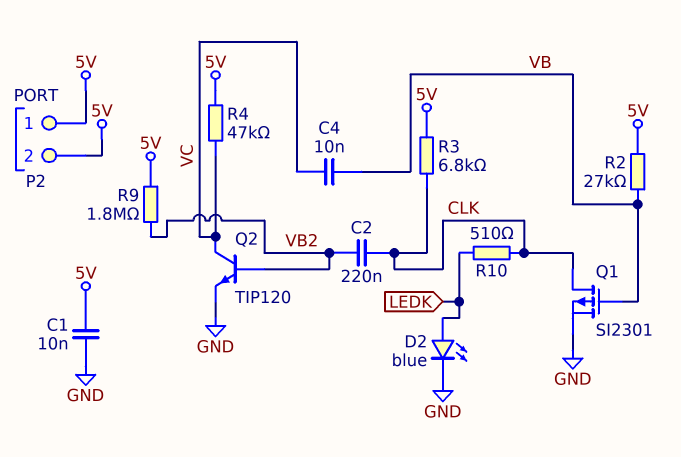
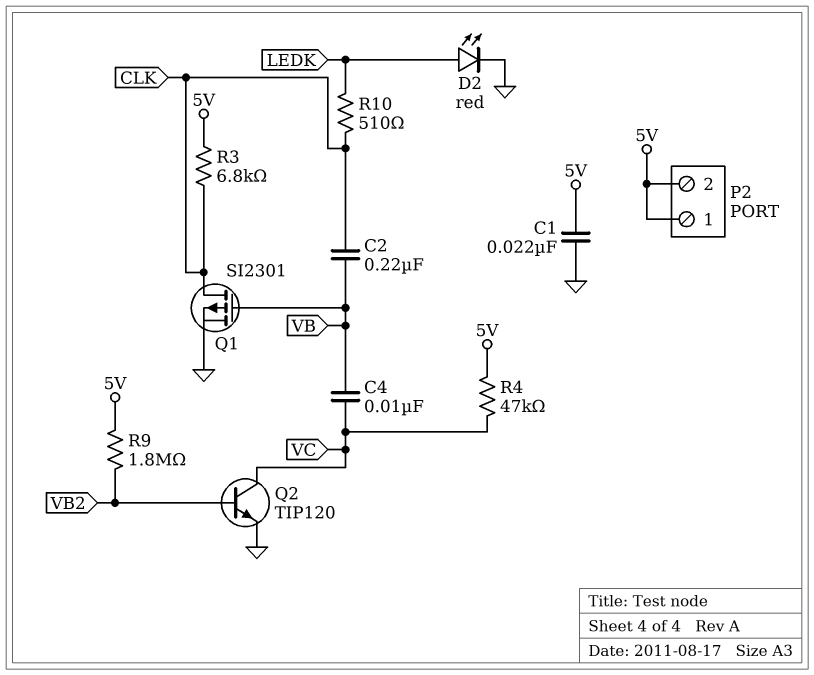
C1: 10nF (5V, GND) -> 22nF (5V, GND)
C2: 220nF (CLK, VB2) -> 220nF (CLK, VB)
D2: LED blue (A LEDK, K GND) -> LED red (A LEDK, K GND)
R2: 27k (5V, VB) -> none

